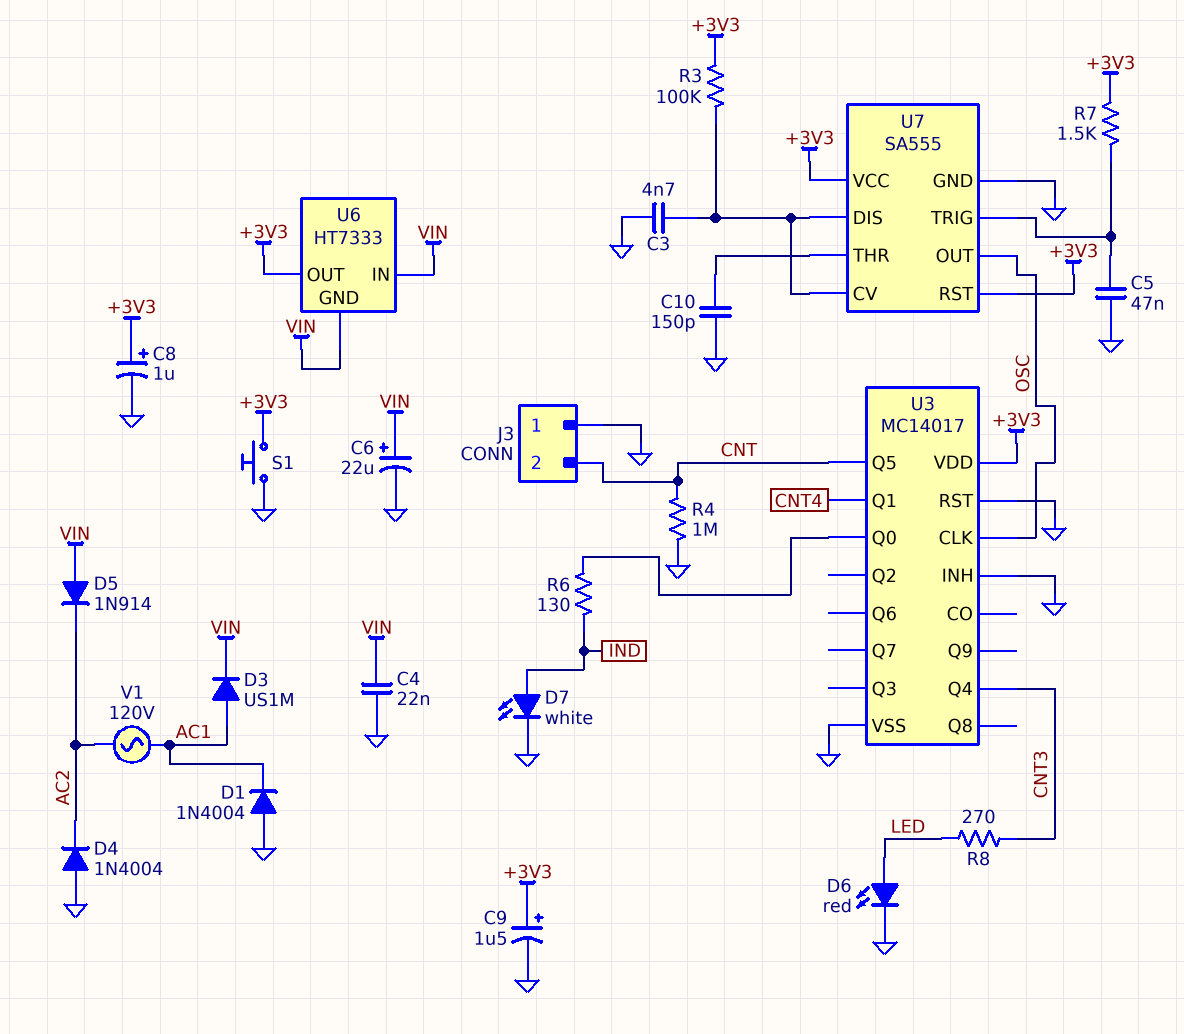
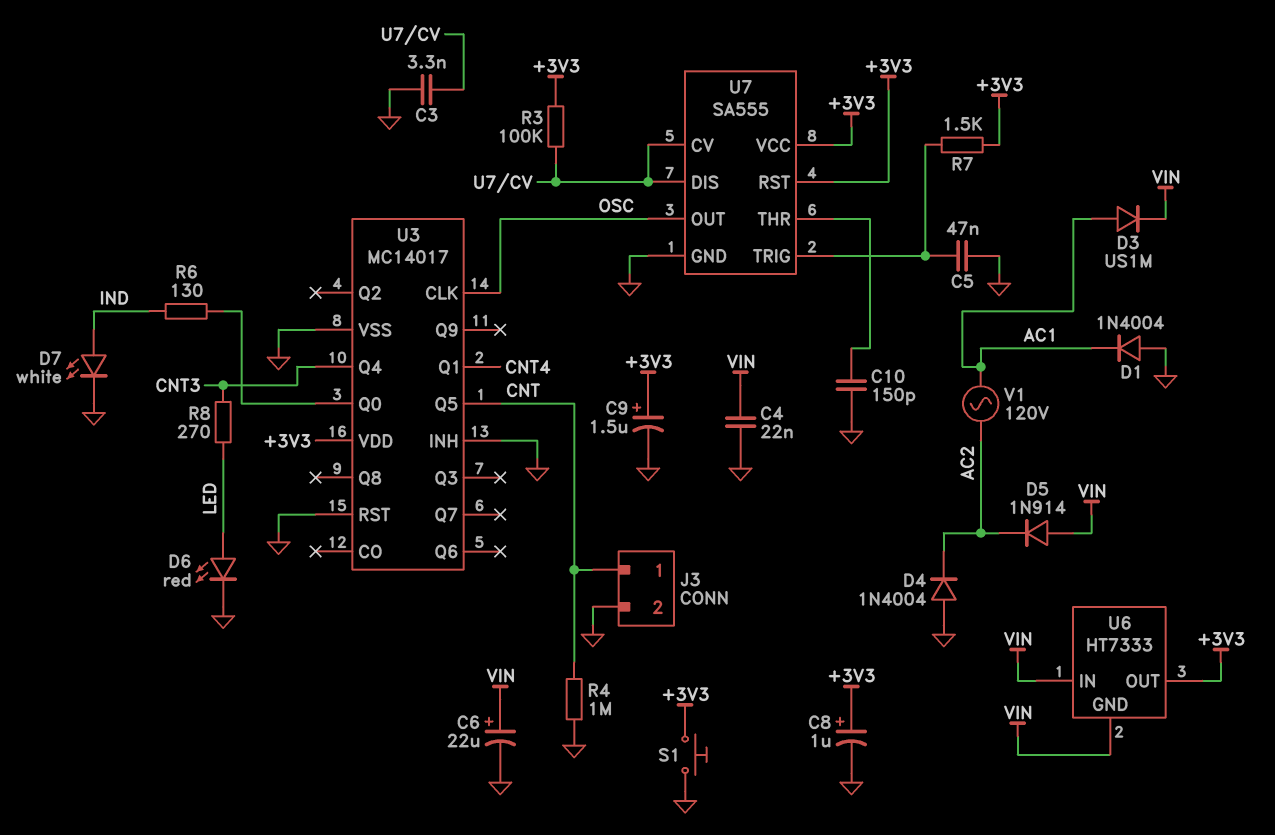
C3: 4.7nF (GND, U7/CV) -> 3.3nF (GND, U7/CV)
J3 pin 1: GND -> CNT
J3 pin 2: CNT -> GND

